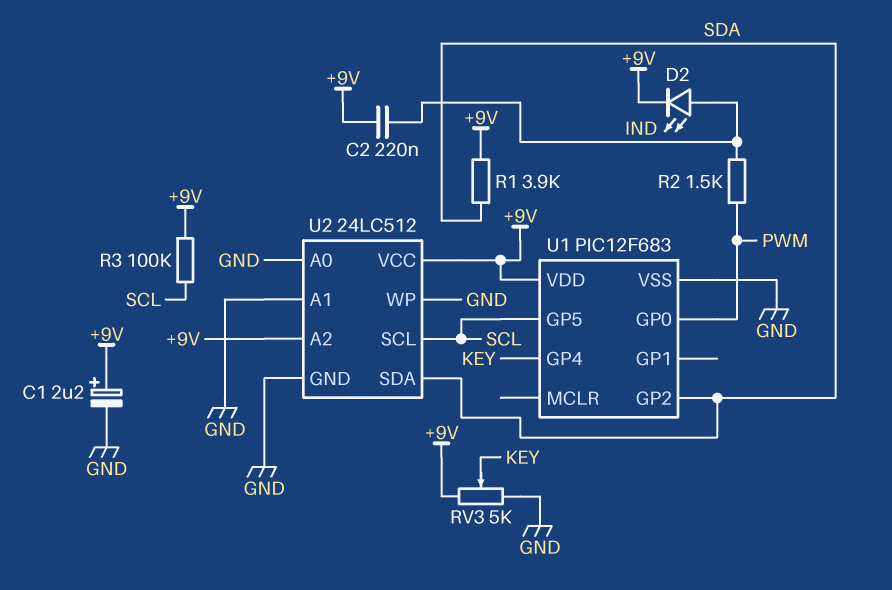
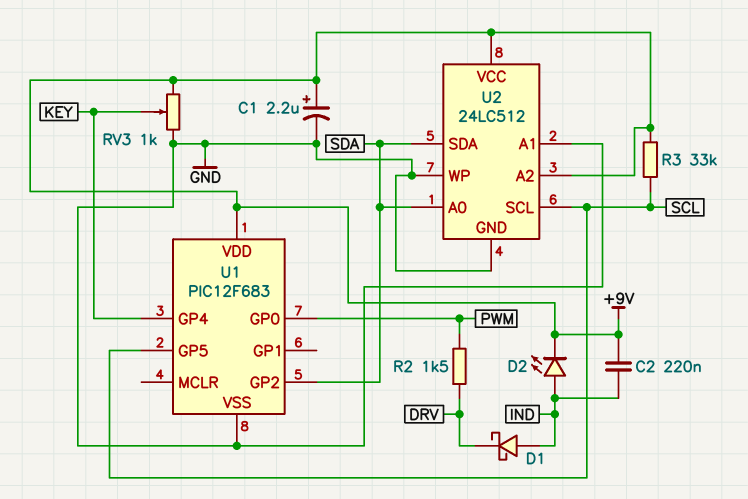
D1: none -> schottky (A IND, K DRV)
R1: 3.9k (+9V, SDA) -> none
R2: 1.5k (IND, PWM) -> 1.5k (DRV, PWM)
R3: 100k (+9V, SCL) -> 33k (+9V, SCL)
RV3: 5k (+9V, GND, wiper KEY) -> 1k (+9V, GND, wiper KEY)
U2 pin A0: GND -> SDA

